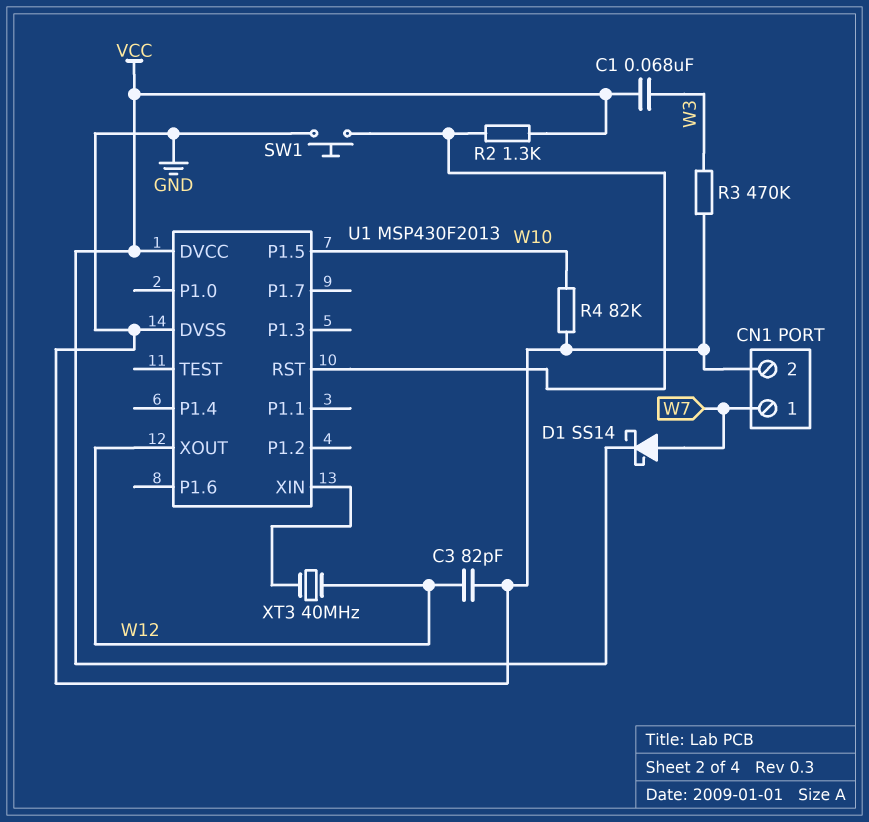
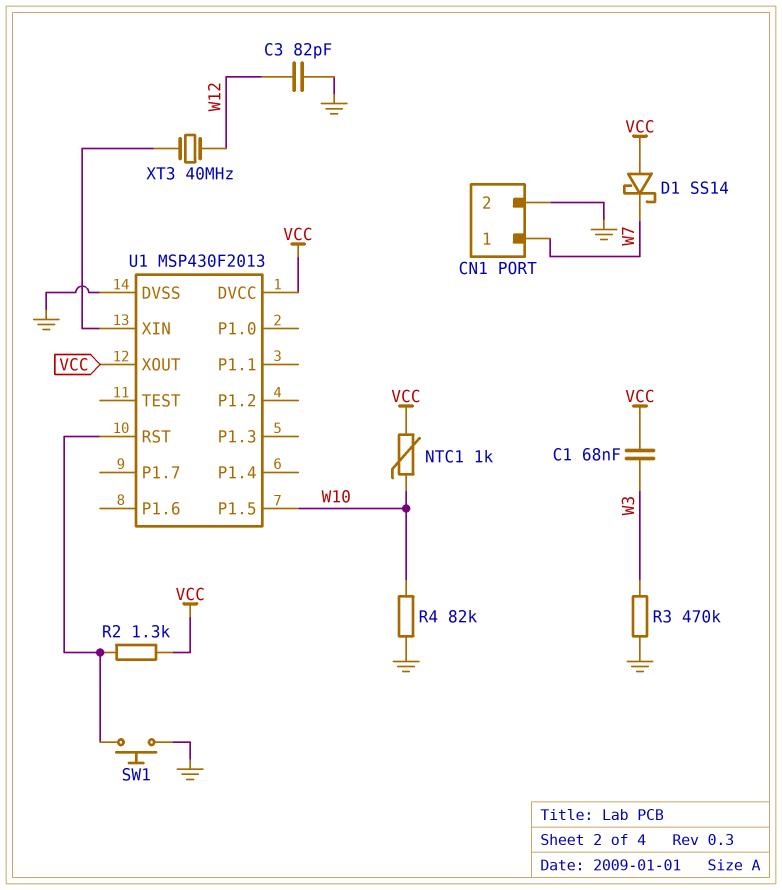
D1: schottky SS14 (A W7, K VCC) -> schottky SS14 (A VCC, K W7)
NTC1: none -> 1k (VCC, W10)
U1 pin XOUT: W12 -> VCC

